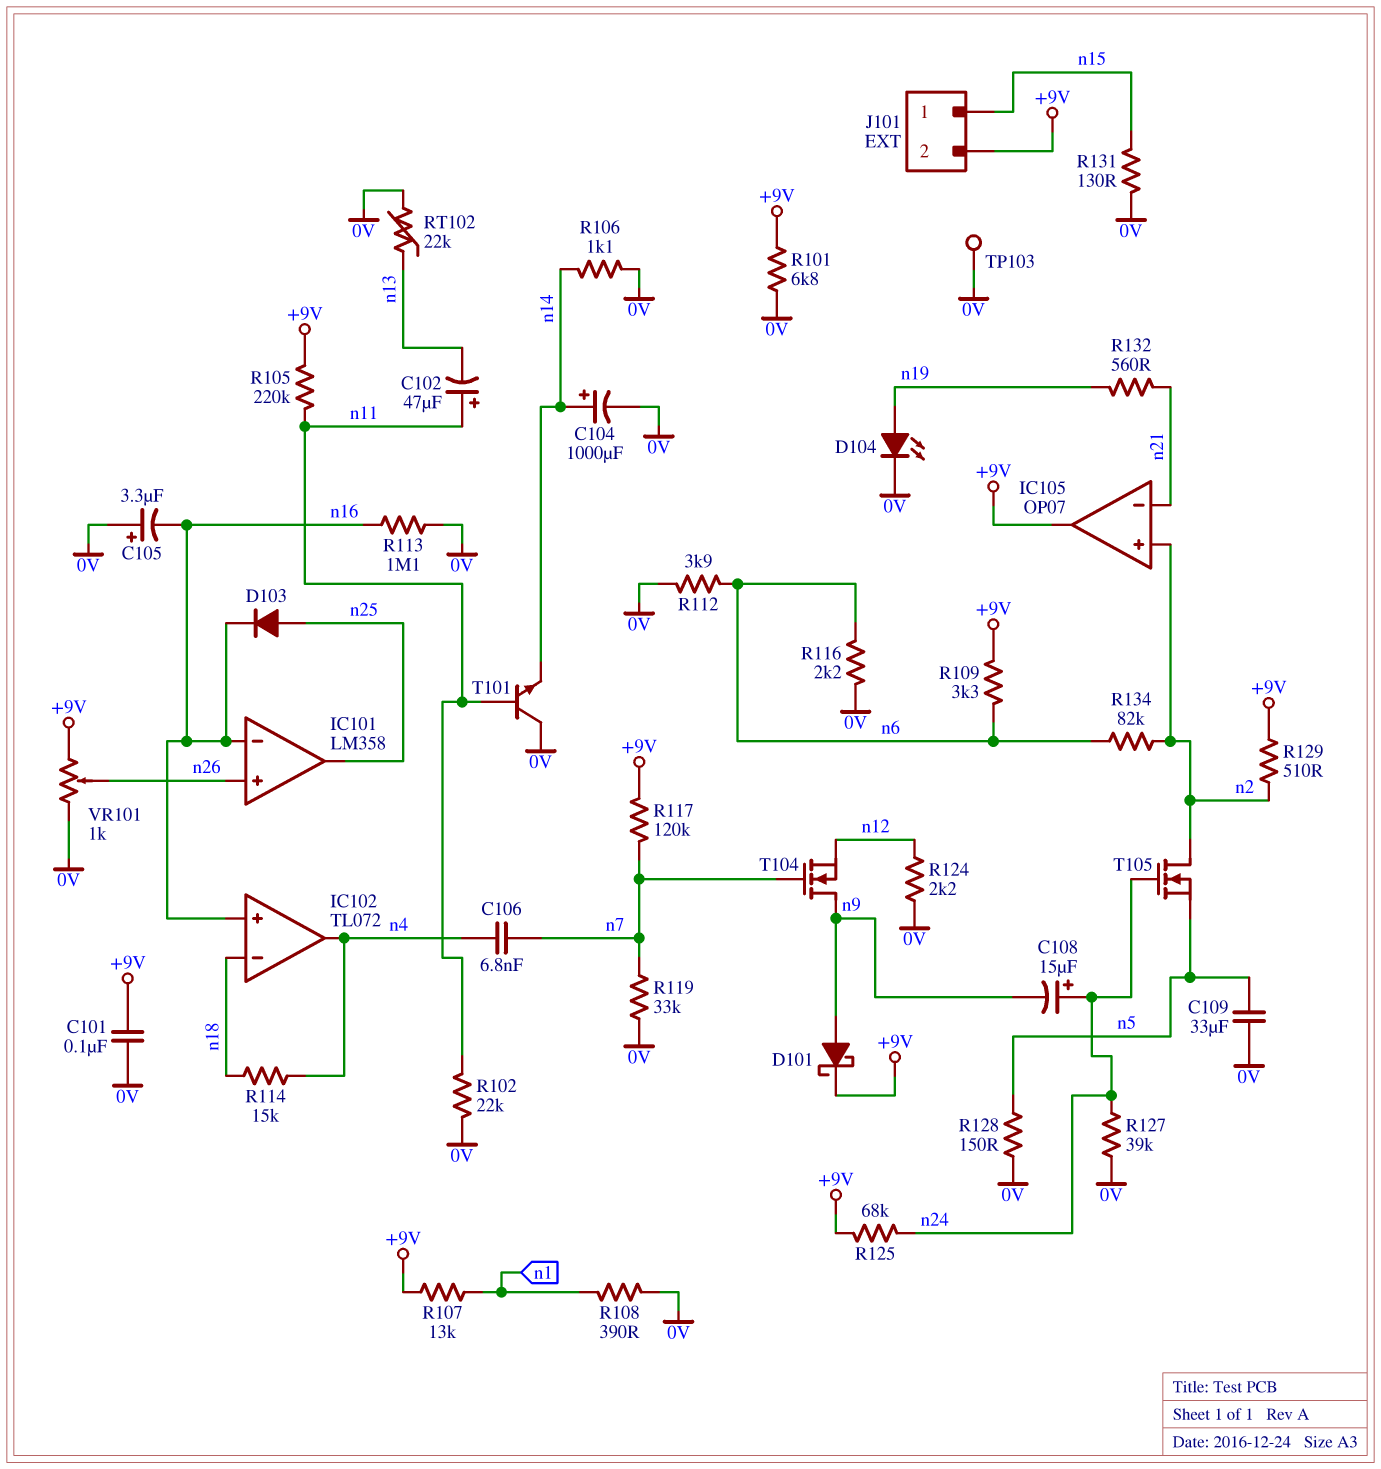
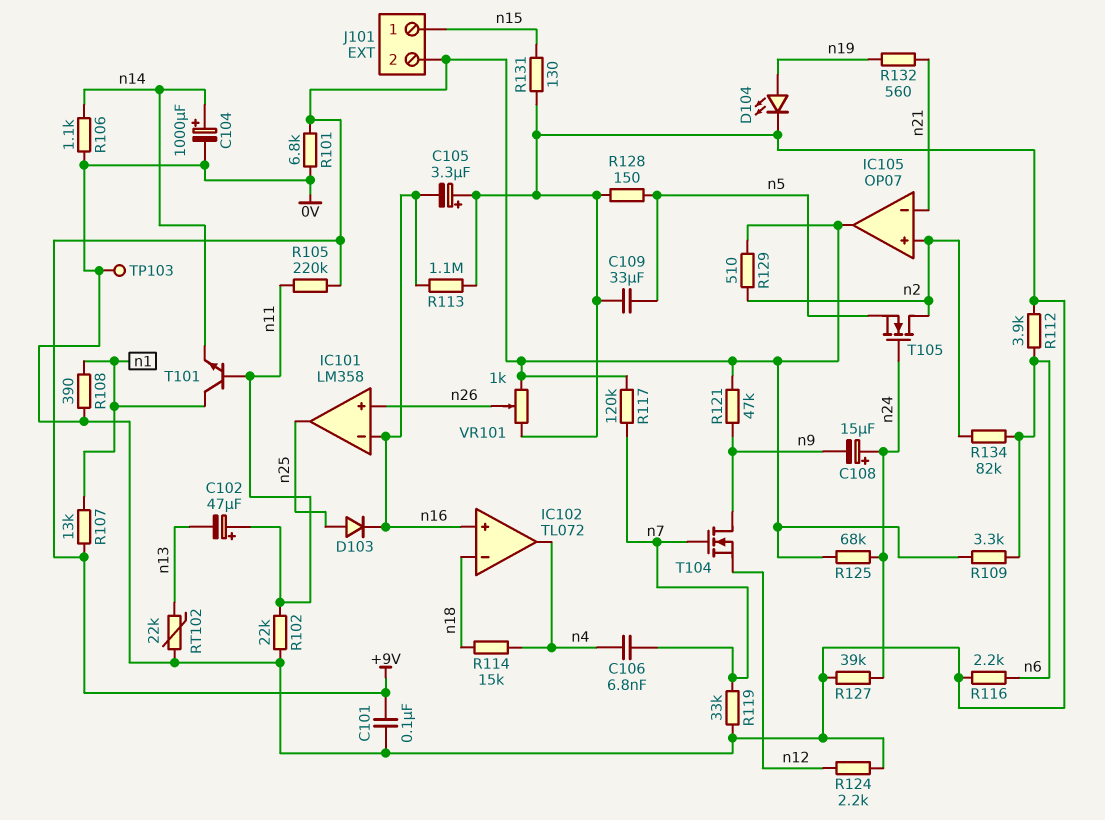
D101: schottky (A n9, K +9V) -> none
R121: none -> 47k (+9V, n9)
T101: NPN (B n11, C 0V, E n14) -> NPN (B n11, C n1, E n14)

